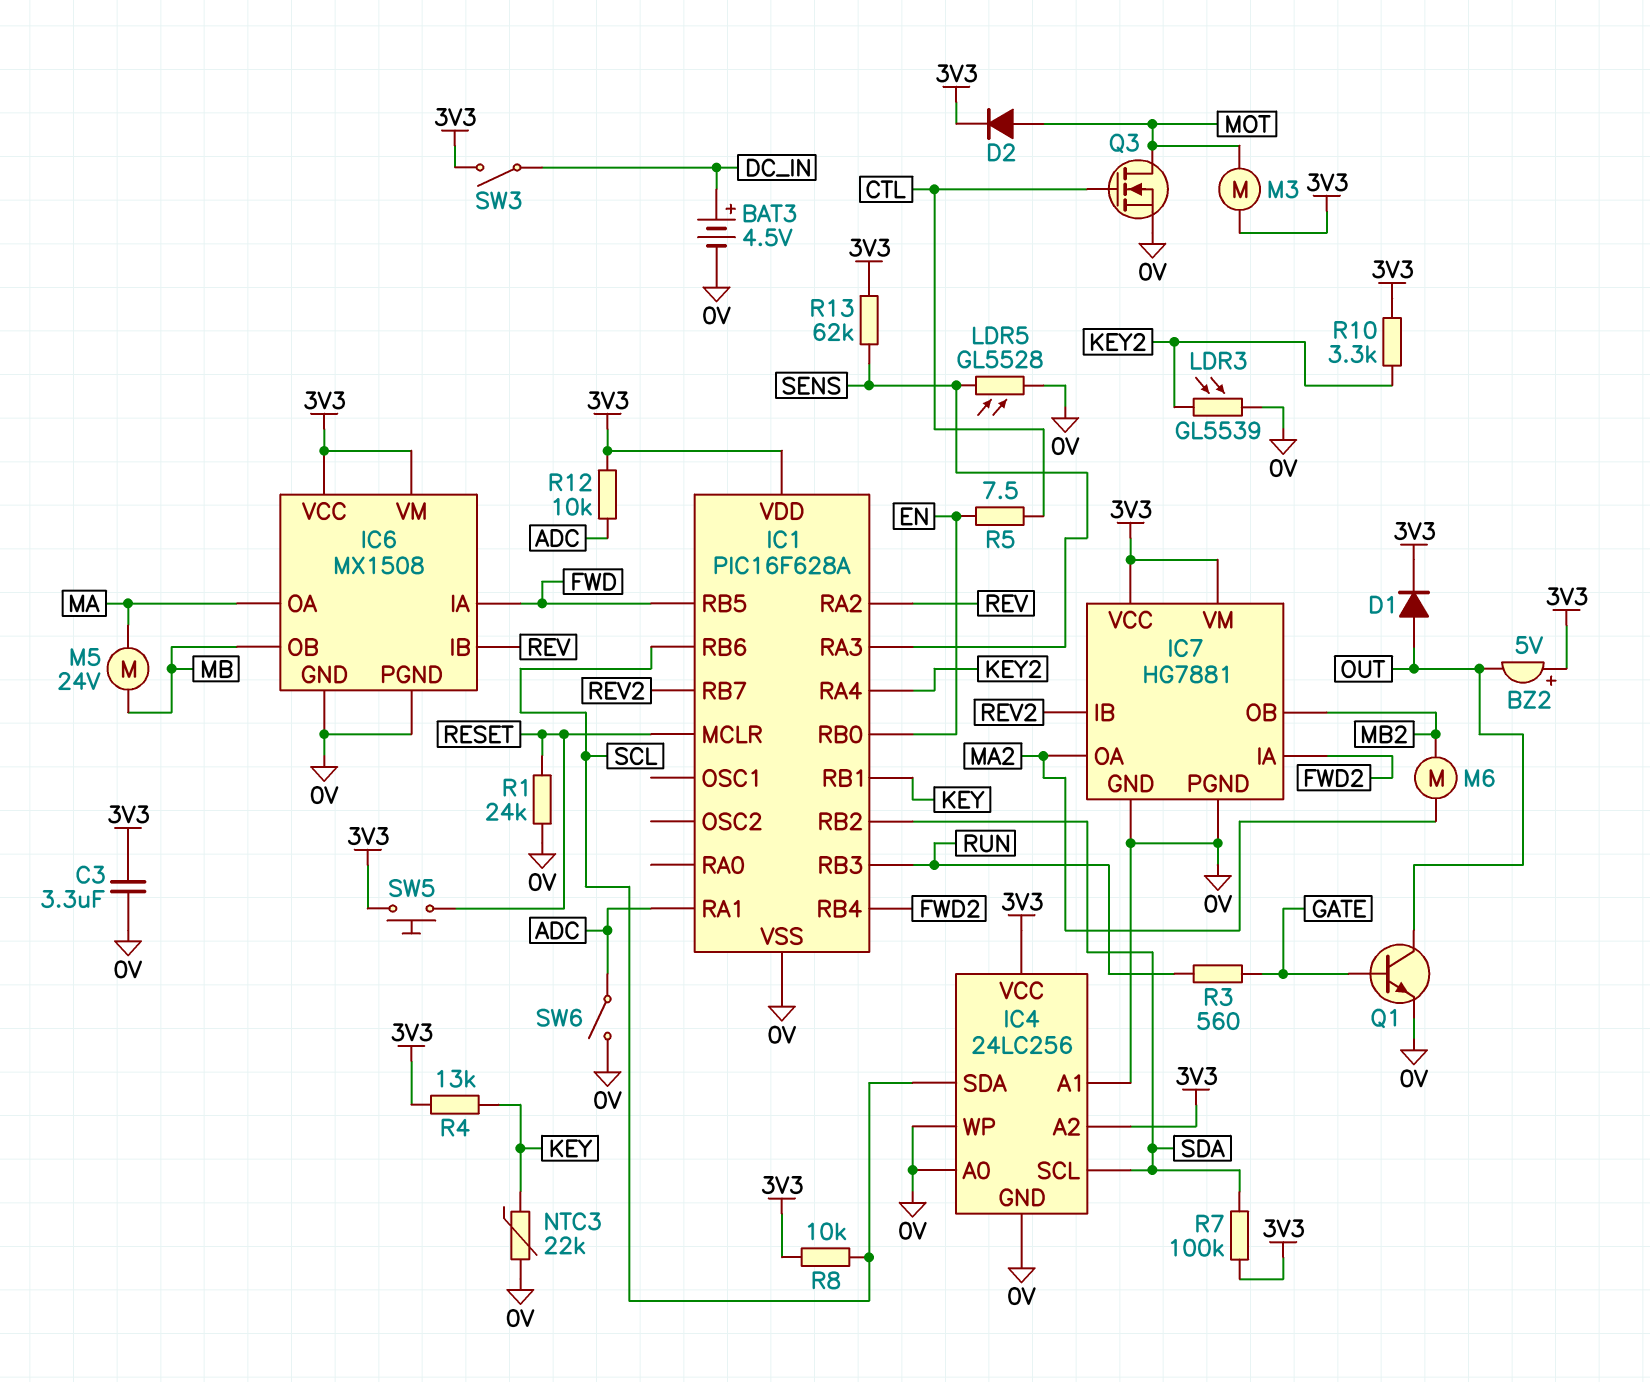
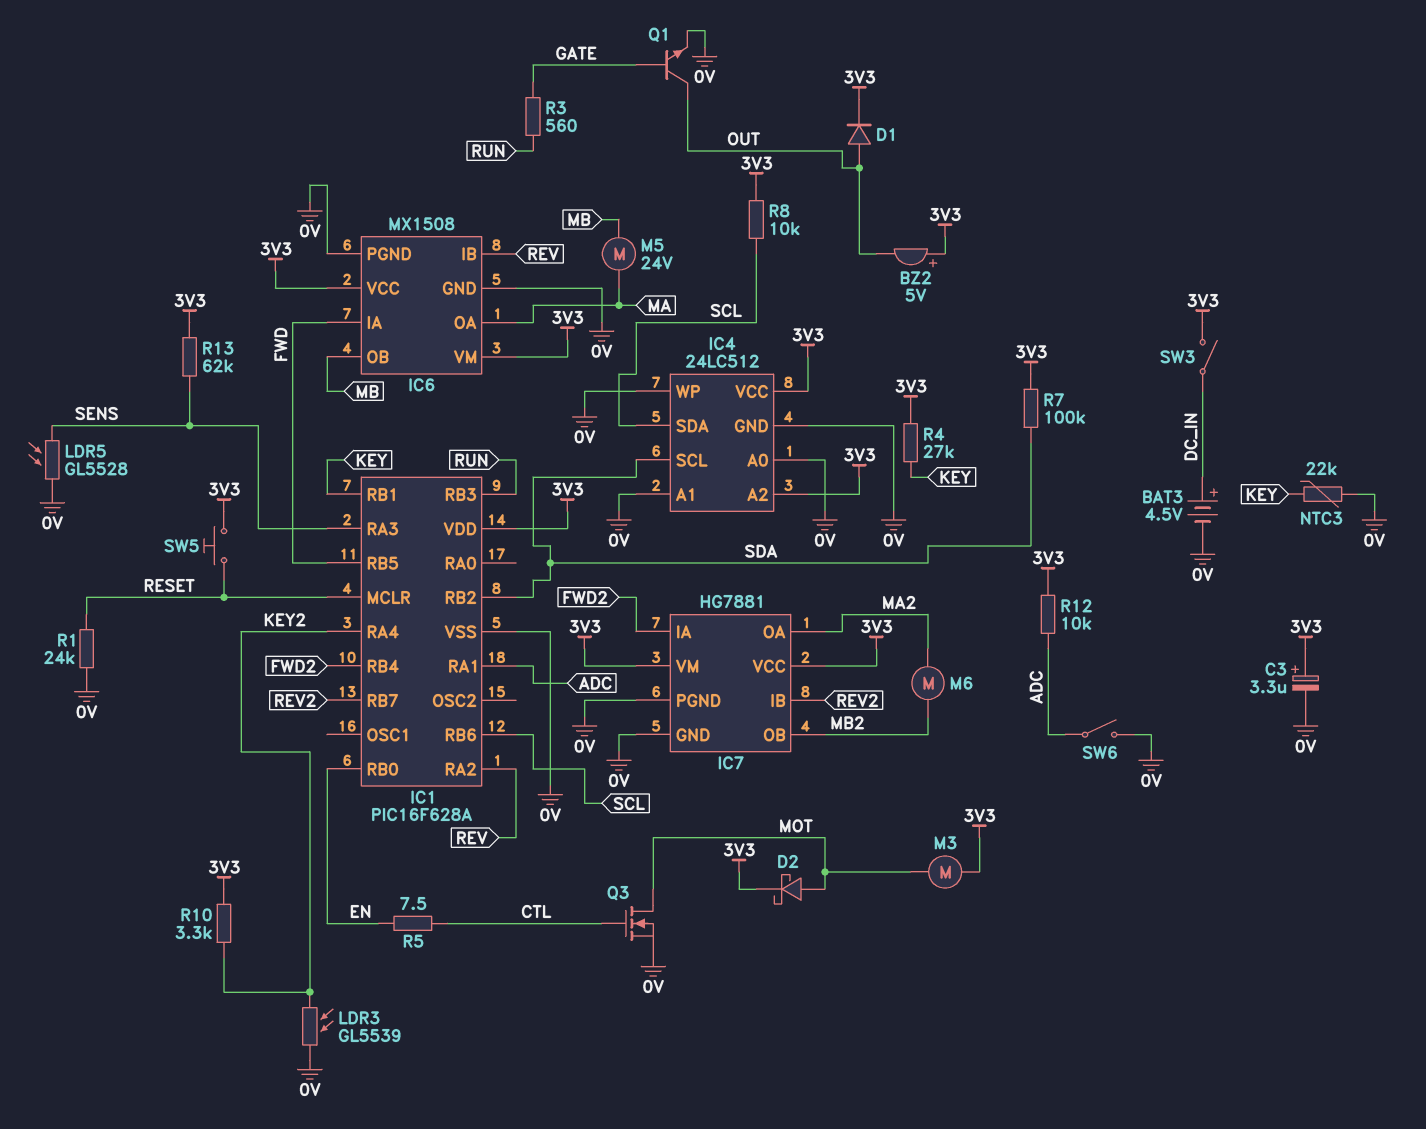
C3: 3.3uF (0V, 3V3) -> 3.3uF (plus 3V3, minus 0V)
D2: diode (A MOT, K 3V3) -> schottky (A MOT, K 3V3)
IC4: 24LC256 -> 24LC512
R4: 13k (3V3, KEY) -> 27k (3V3, KEY)

